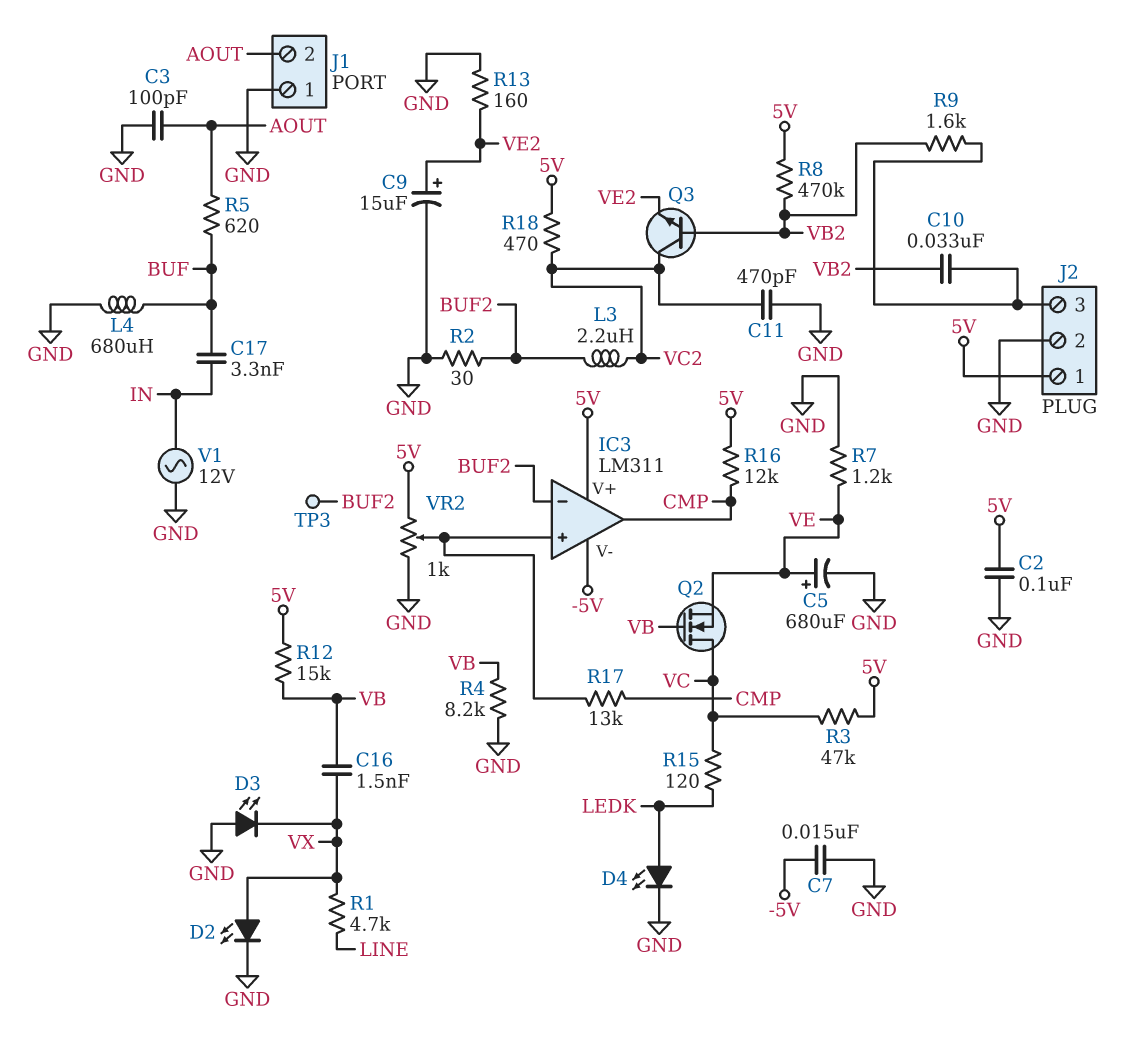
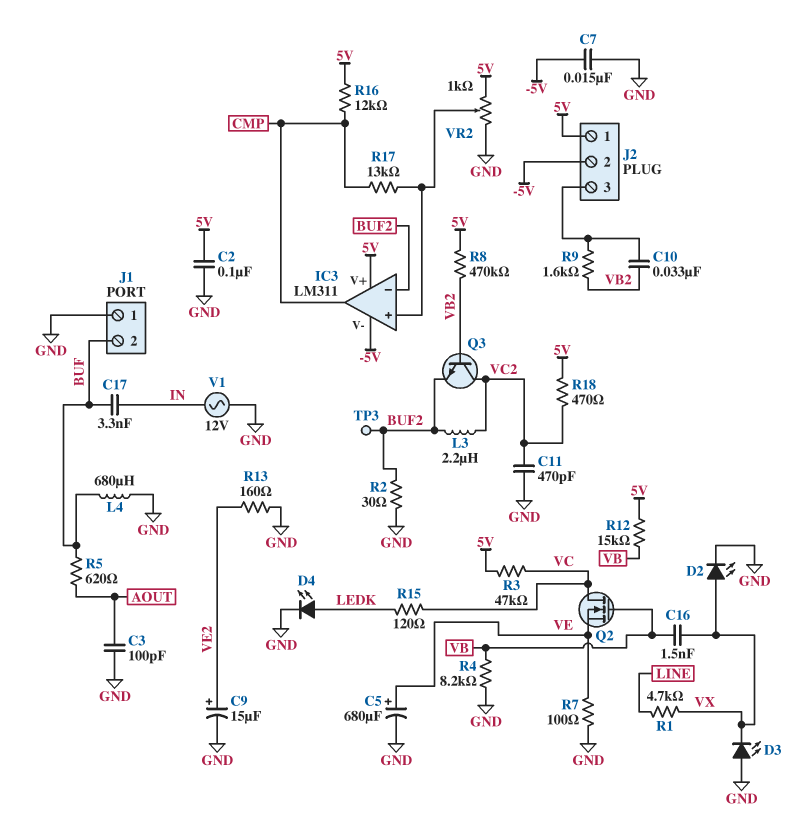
J1 pin 2: AOUT -> BUF
J2 pin 2: GND -> -5V
Q3: NPN (B VB2, C VC2, E VE2) -> NPN (B VB2, C VC2, E BUF2)
R7: 1.2k (GND, VE) -> 100 (GND, VE)

